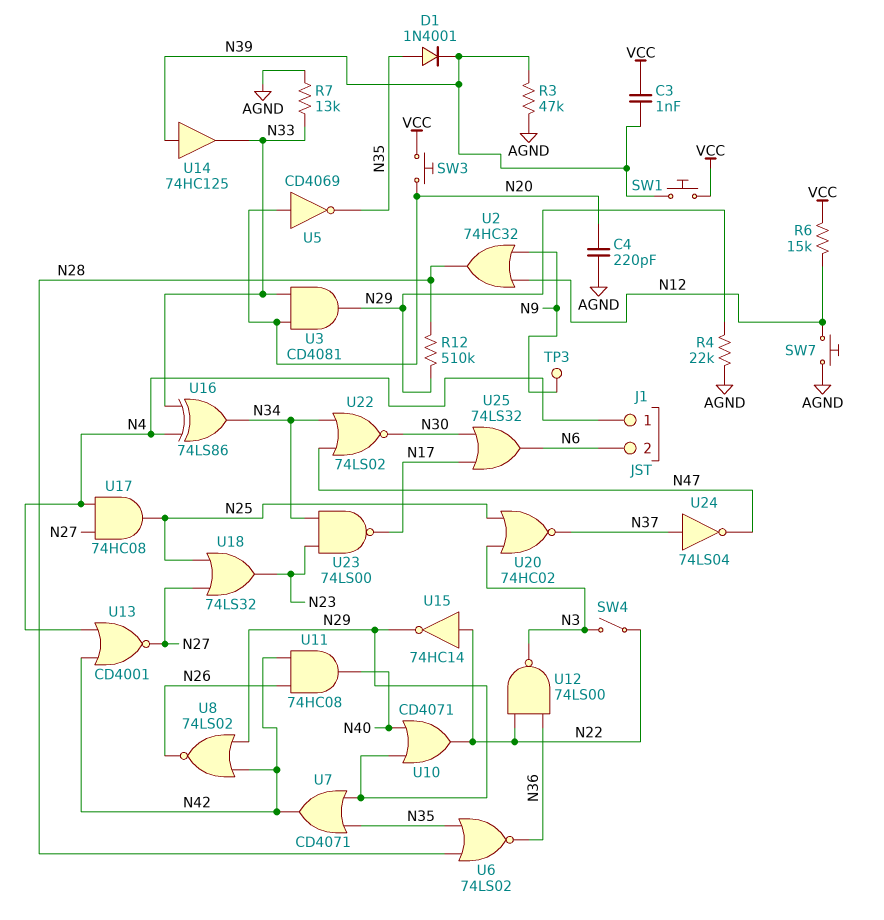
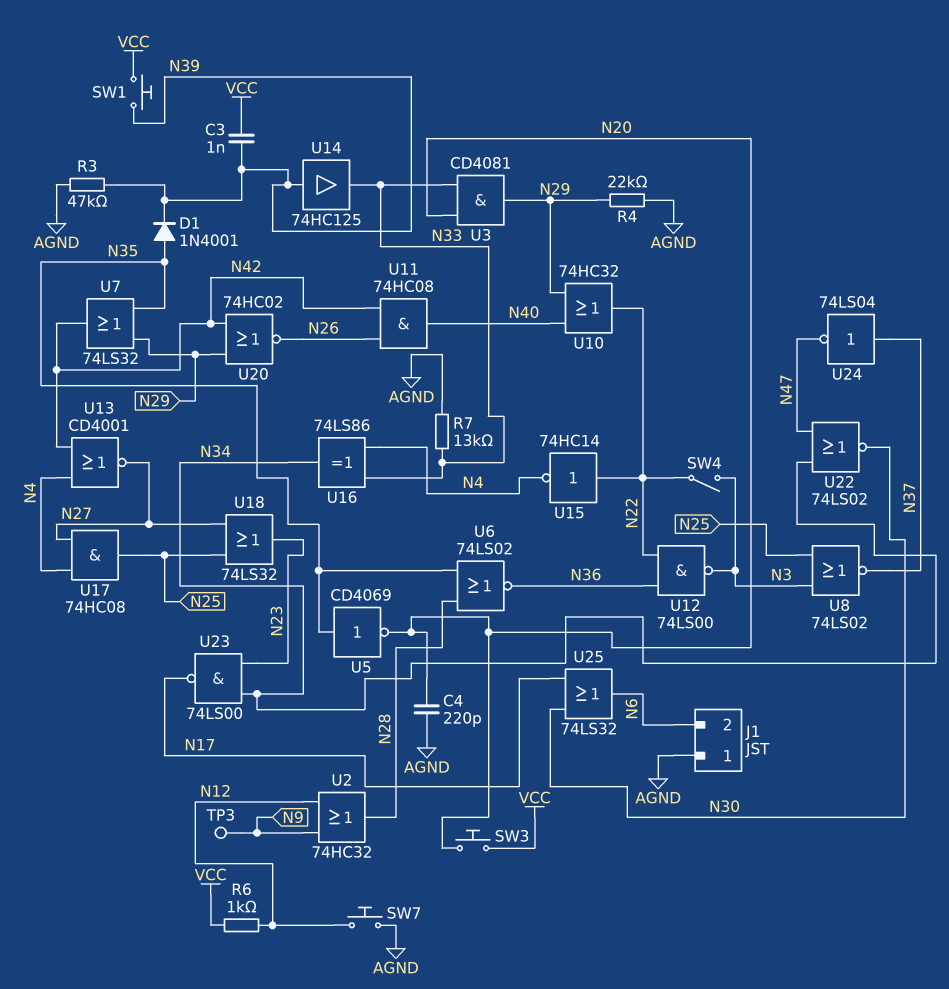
J1 pin 1: N4 -> AGND
R6: 15k (N12, VCC) -> 1k (N12, VCC)
R12: 510k (N28, N29) -> none
U5: NOT CD4069 (in N20, out N35) -> NOT CD4069 (in N35, out N20)
U7: OR CD4071 (in N29, in N35, out N42) -> OR 74LS32 (in N29, in N35, out N42)
U8: NOR 74LS02 (in N29, in N42, out N26) -> NOR 74LS02 (in N3, in N25, out N37)
U10: OR CD4071 (in N29, in N40, out N22) -> OR 74HC32 (in N29, in N40, out N22)
U15: NOT 74HC14 (in N22, out N29) -> NOT 74HC14 (in N22, out N4)
U20: NOR 74HC02 (in N3, in N25, out N37) -> NOR 74HC02 (in N29, in N42, out N26)

